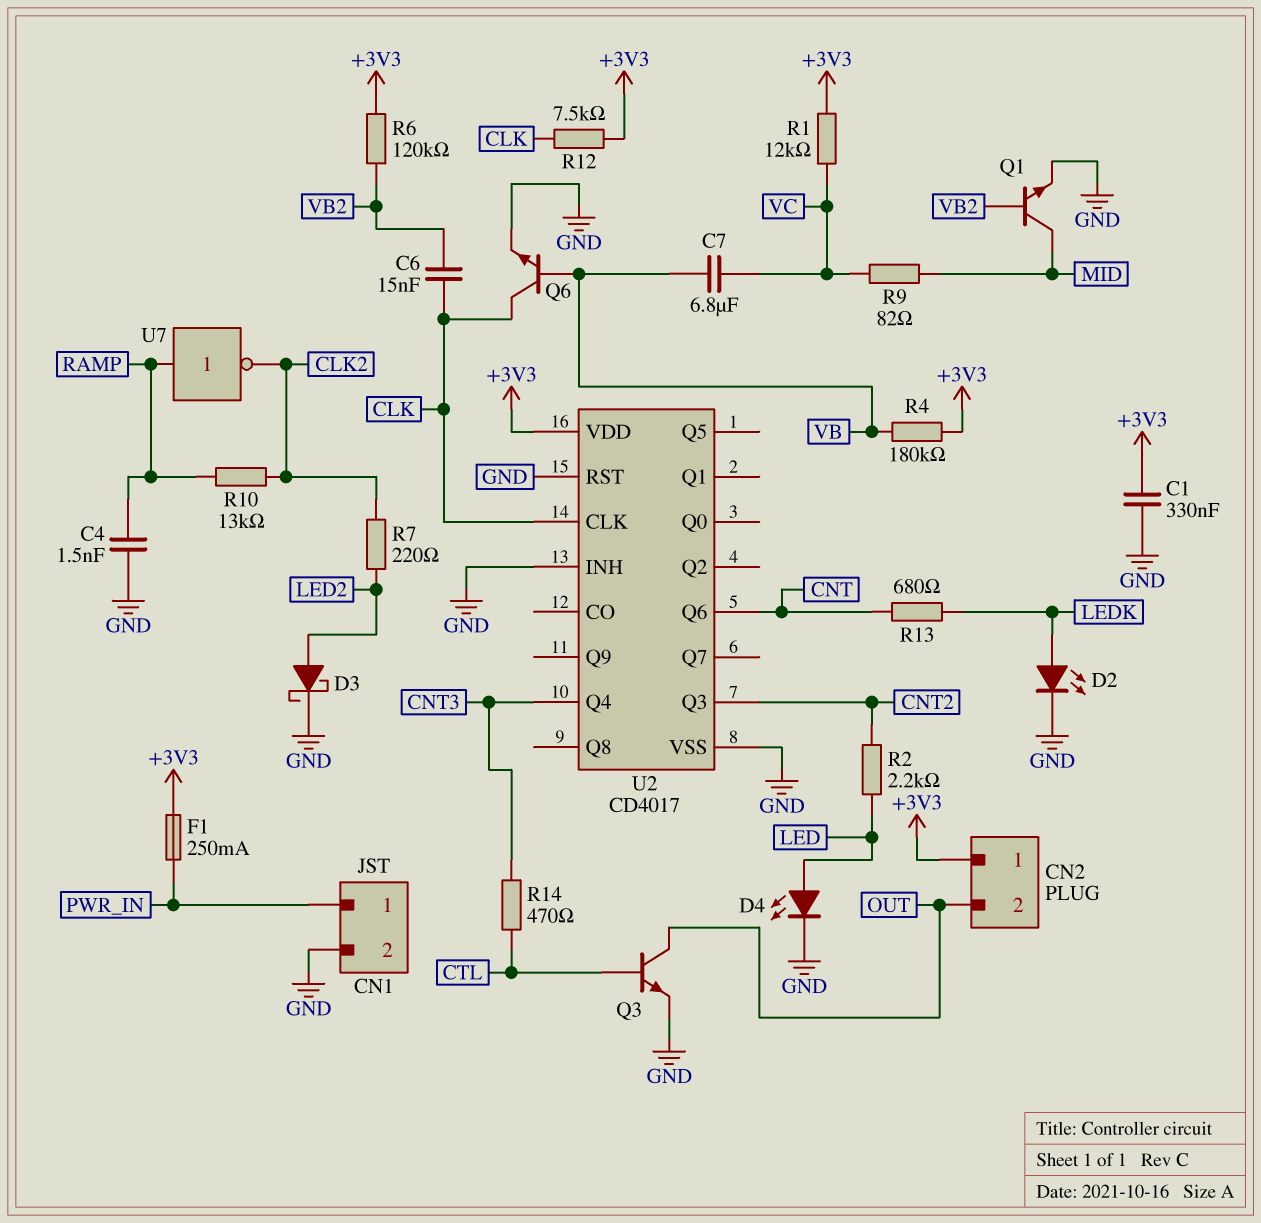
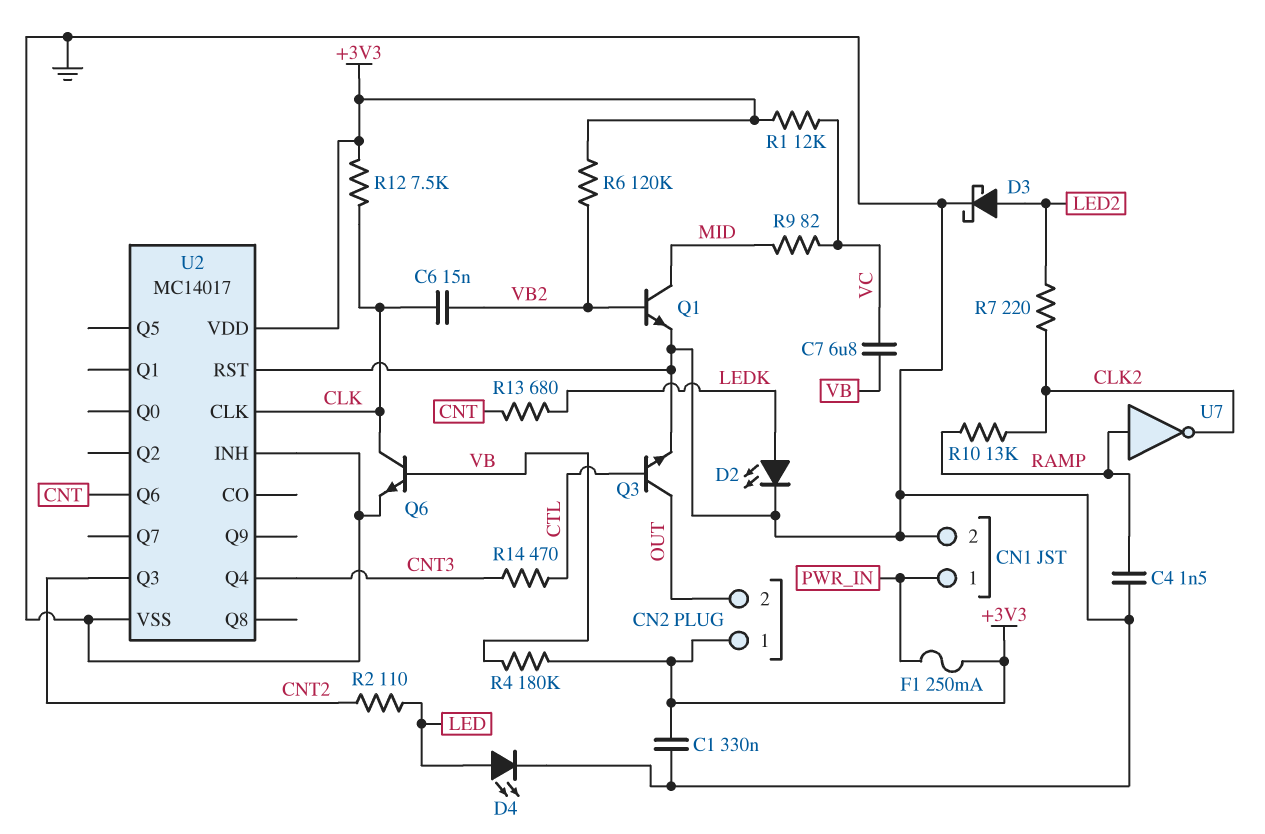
R2: 2.2k (CNT2, LED) -> 110 (CNT2, LED)
U2: CD4017 -> MC14017

